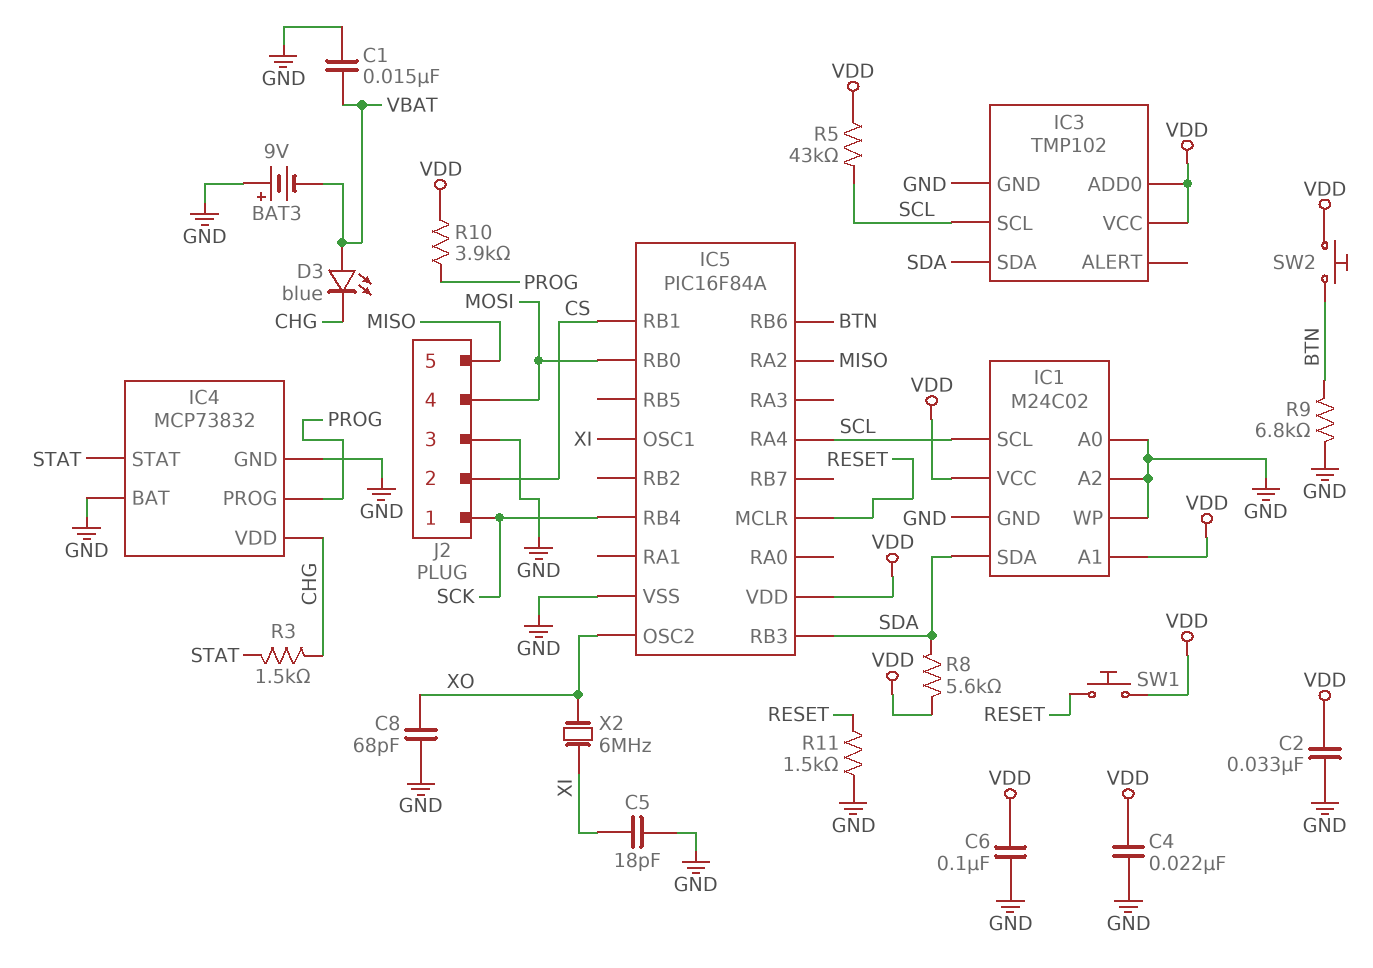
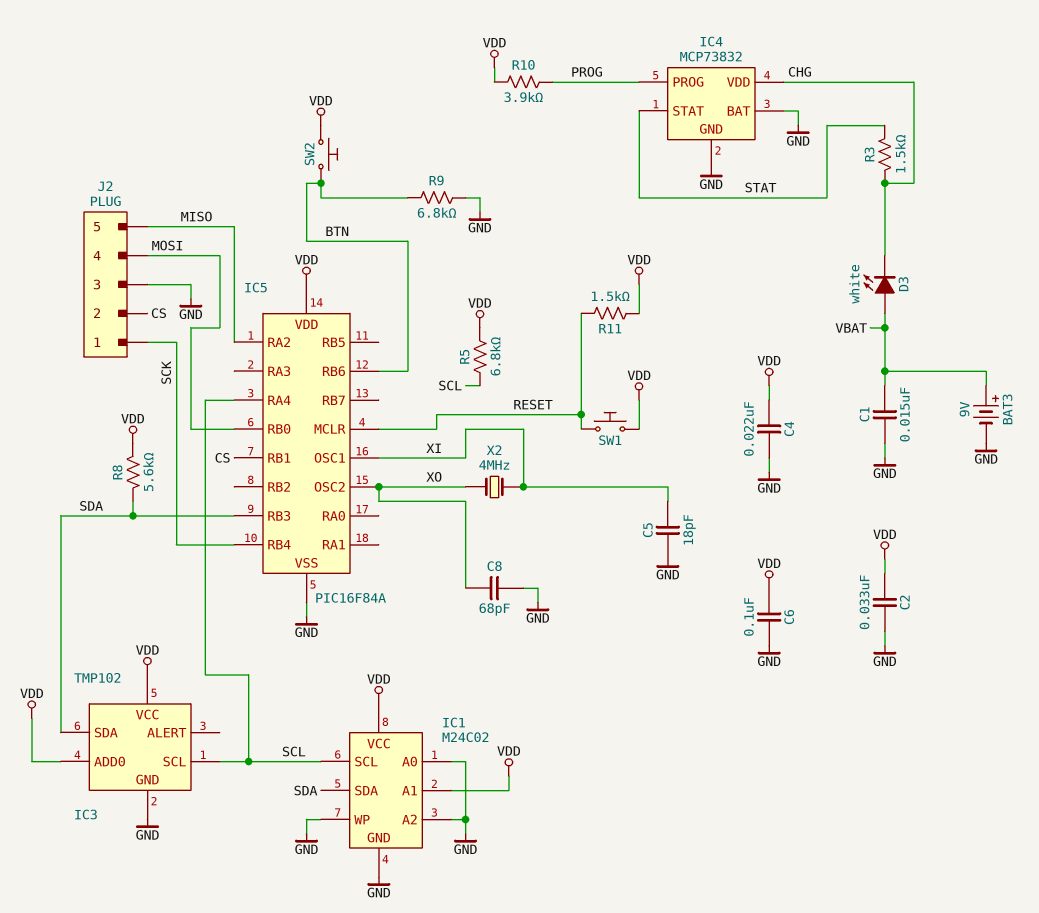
BAT3: 9V (plus GND, minus VBAT) -> 9V (plus VBAT, minus GND)
D3: LED blue (A VBAT, K CHG) -> LED white (A VBAT, K CHG)
R5: 43k (SCL, VDD) -> 6.8k (SCL, VDD)
R11: 1.5k (GND, RESET) -> 1.5k (RESET, VDD)
X2: 6MHz (XI, XO) -> 4MHz (XI, XO)

